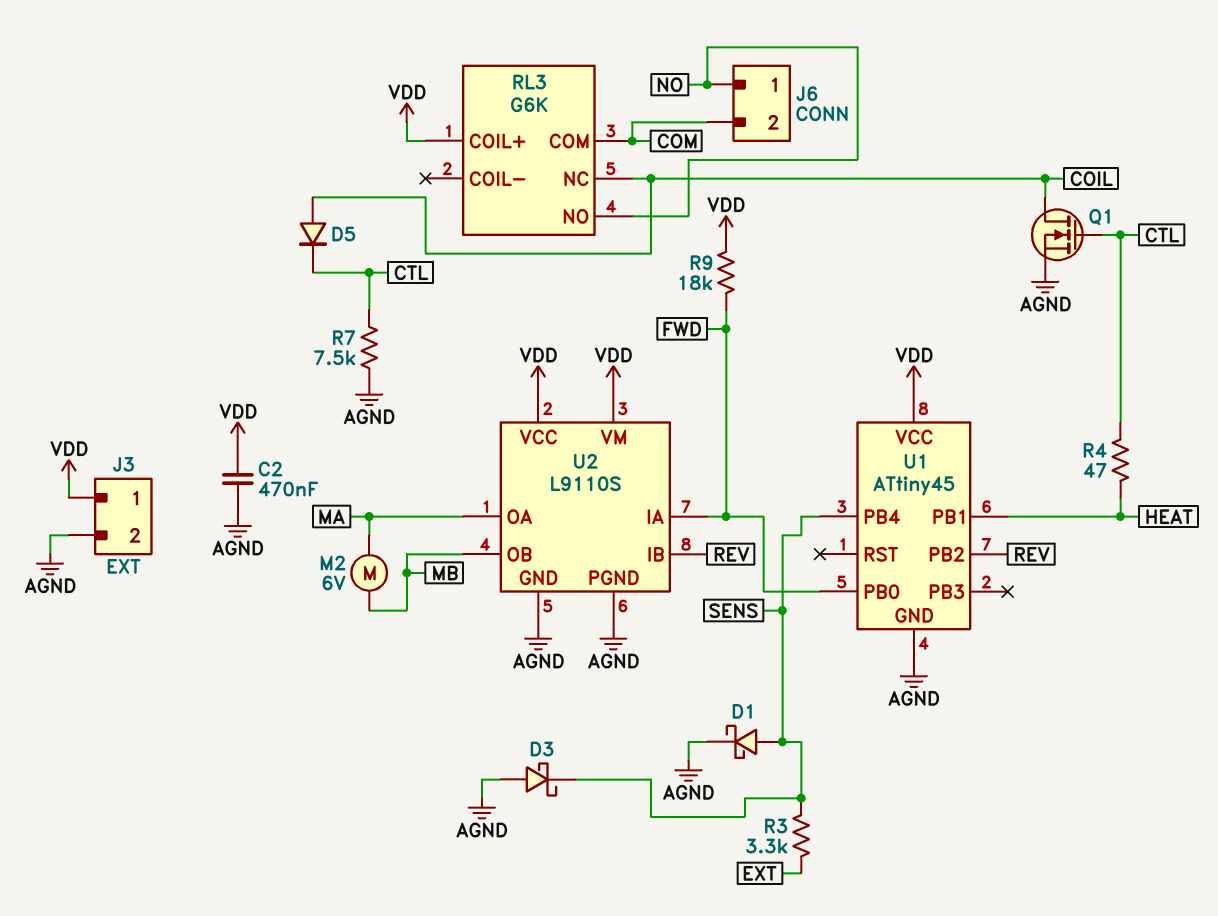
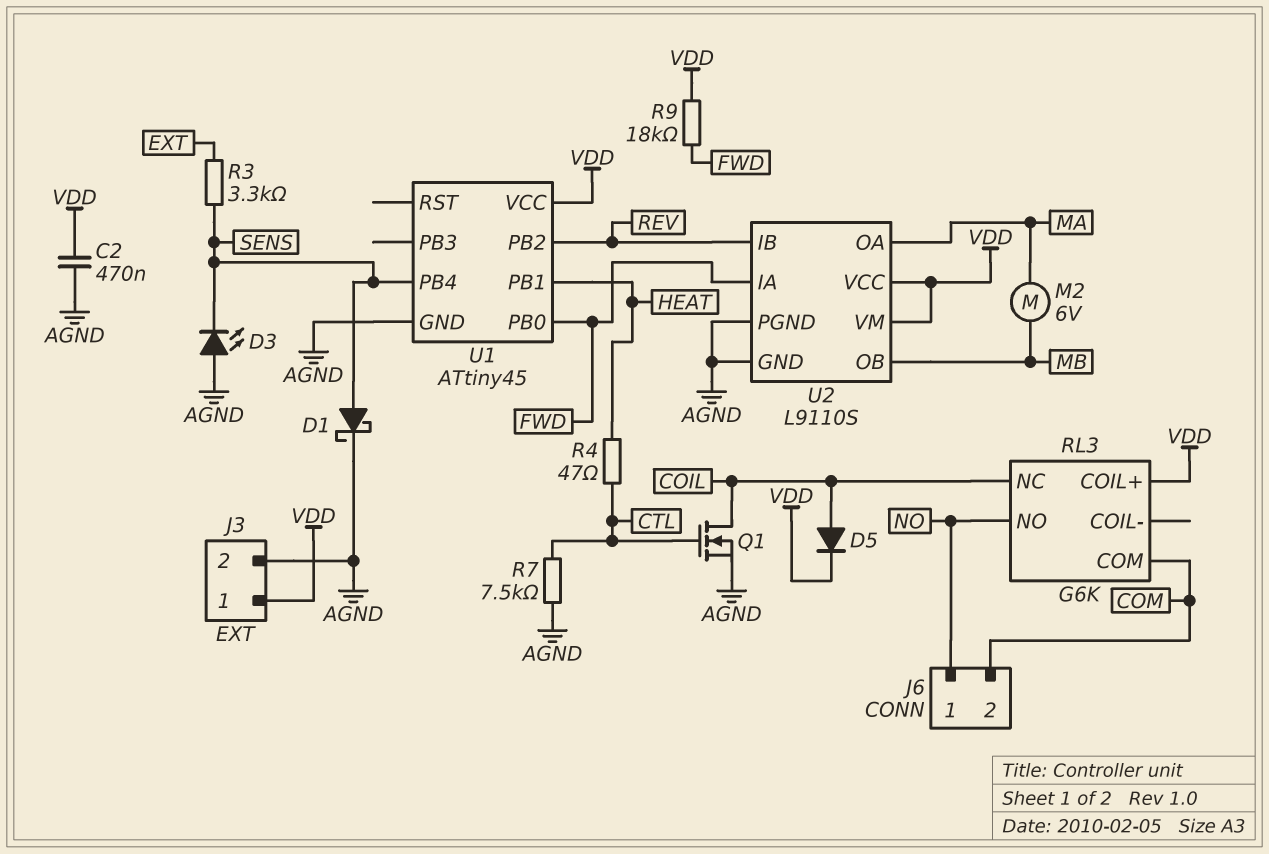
D3: schottky (A AGND, K SENS) -> LED (A AGND, K SENS)
D5: diode (A COIL, K CTL) -> diode (A COIL, K VDD)

